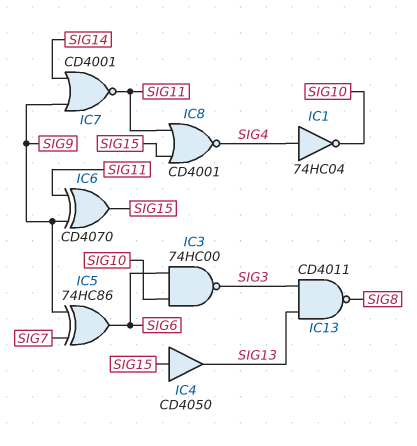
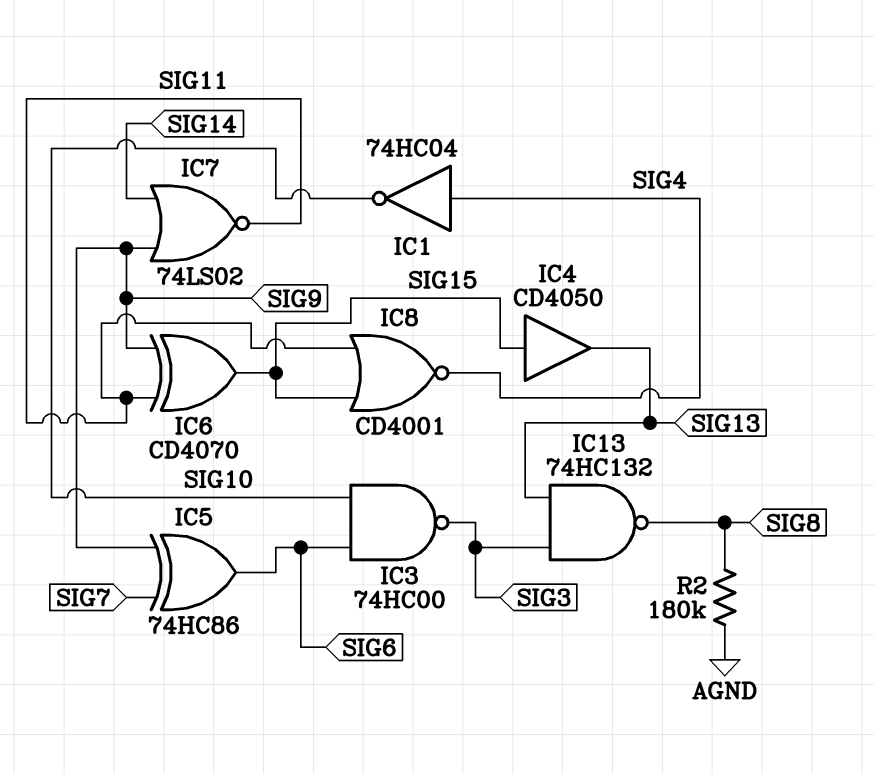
IC7: NOR CD4001 (in SIG9, in SIG14, out SIG11) -> NOR 74LS02 (in SIG9, in SIG14, out SIG11)
IC13: NAND CD4011 (in SIG3, in SIG13, out SIG8) -> NAND 74HC132 (in SIG3, in SIG13, out SIG8)
R2: none -> 180k (AGND, SIG8)

